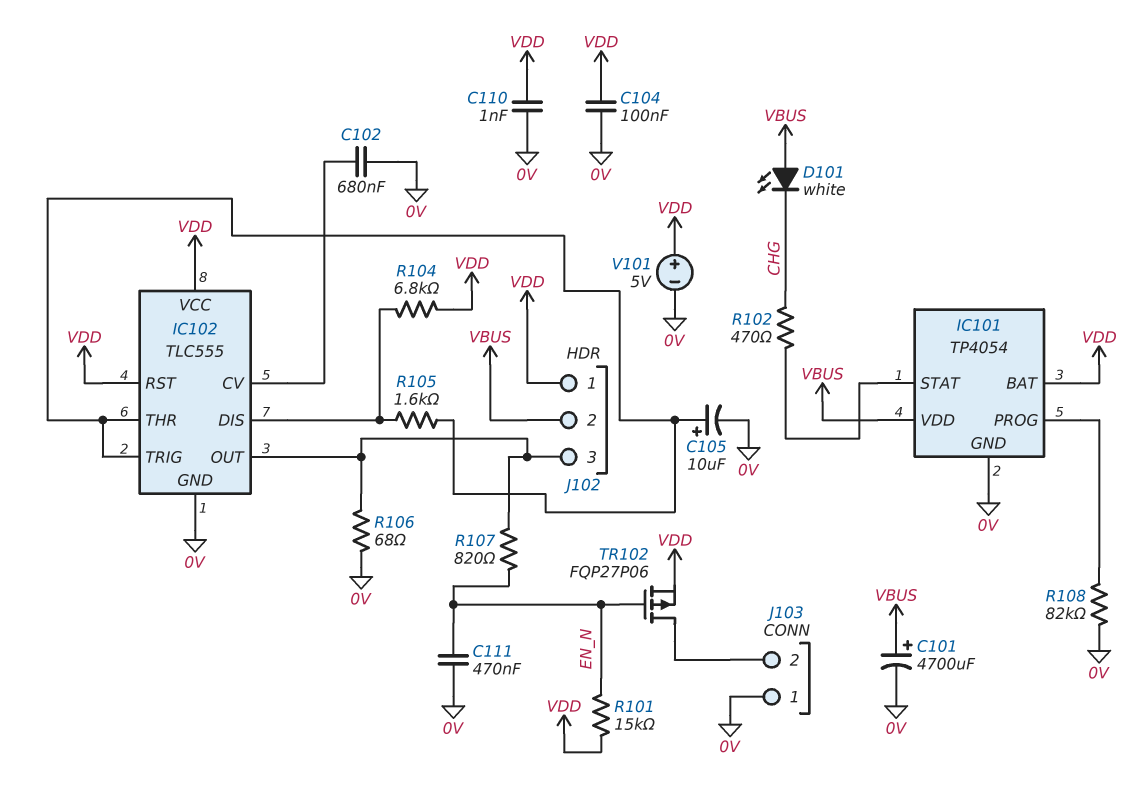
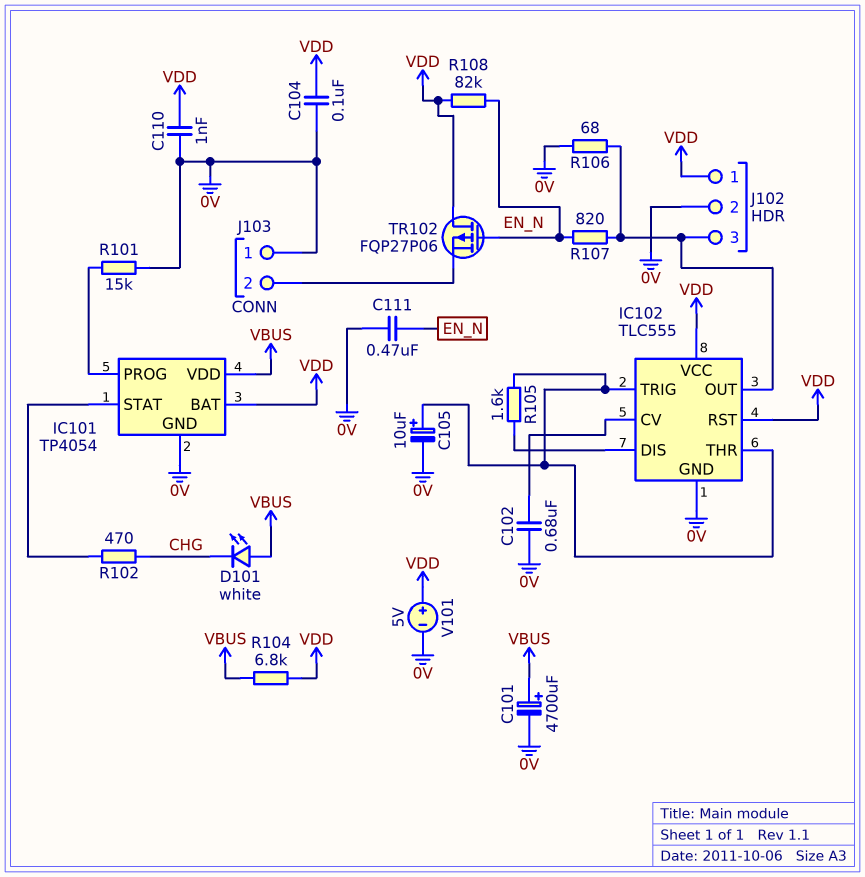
J102 pin 2: VBUS -> 0V
R101: 15k (EN_N, VDD) -> 15k (0V, IC101/PROG)
R104: 6.8k (IC102/DIS, VDD) -> 6.8k (VBUS, VDD)
R108: 82k (0V, IC101/PROG) -> 82k (EN_N, VDD)
TR102: PMOS FQP27P06 (G EN_N, D J103/2, S VDD) -> PMOS FQP27P06 (G EN_N, D VDD, S J103/2)

